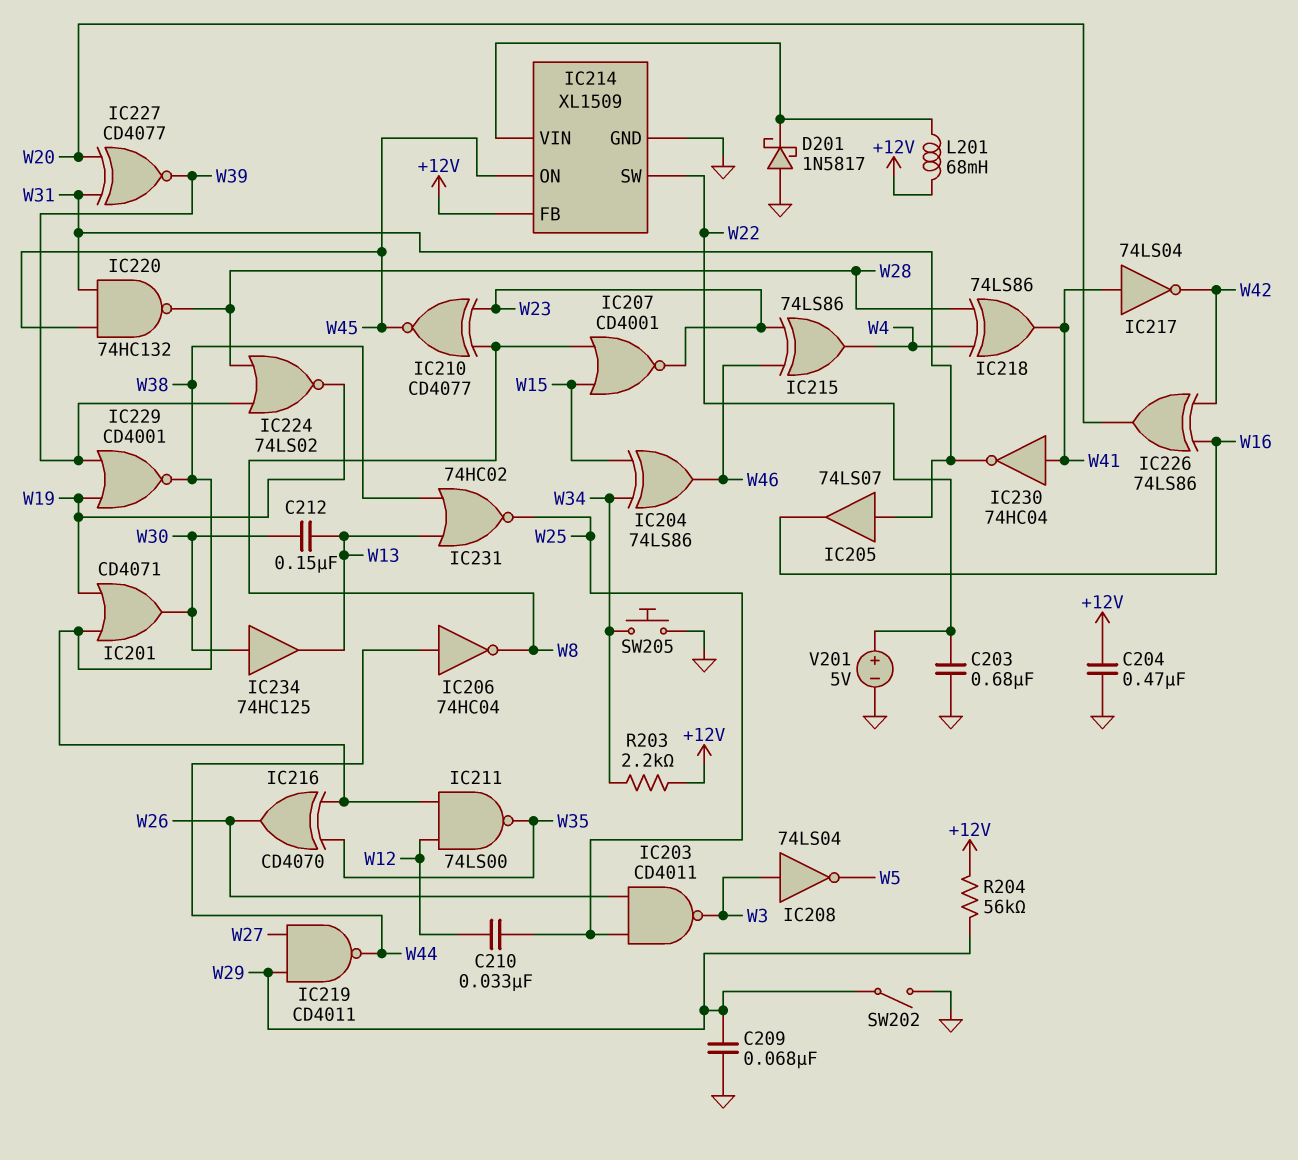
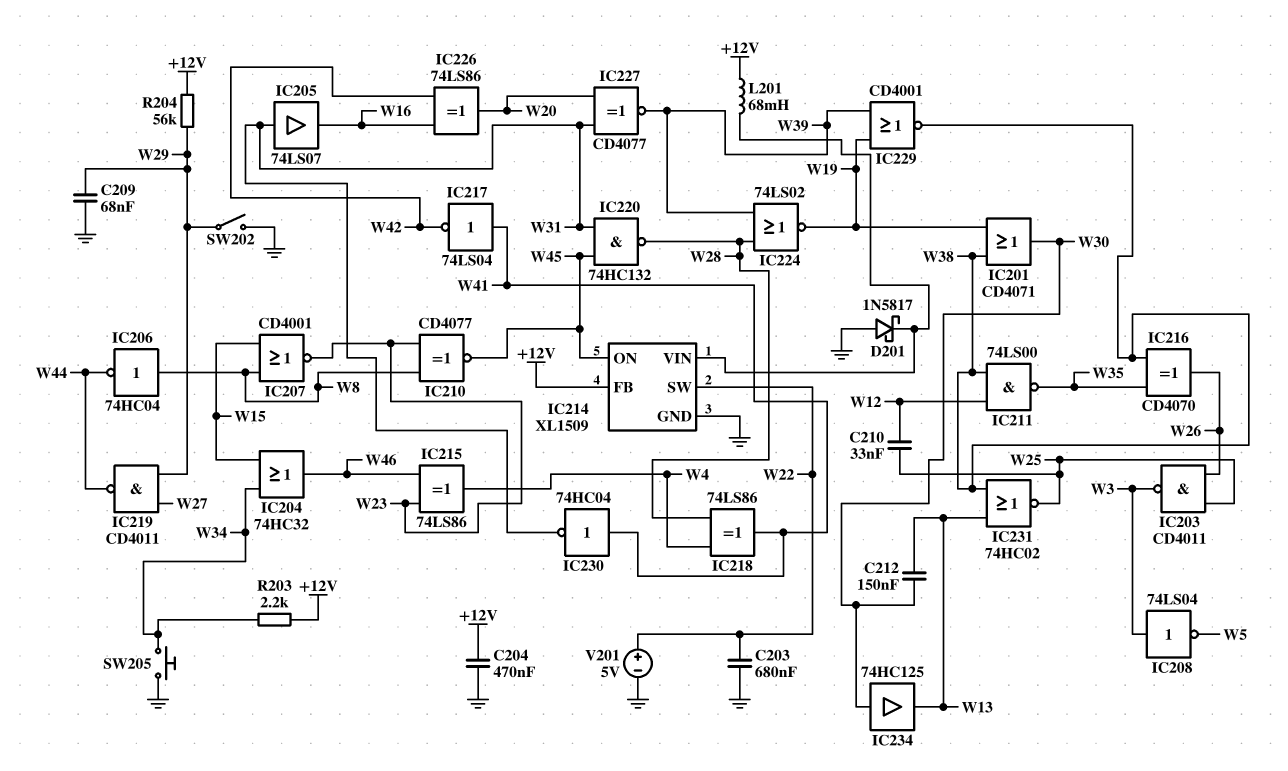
IC204: XOR 74LS86 (in W15, in W34, out W46) -> OR 74HC32 (in W15, in W34, out W46)
IC206: NOT 74HC04 (in W44, out W8) -> NOT 74HC04 (in W8, out W44)

